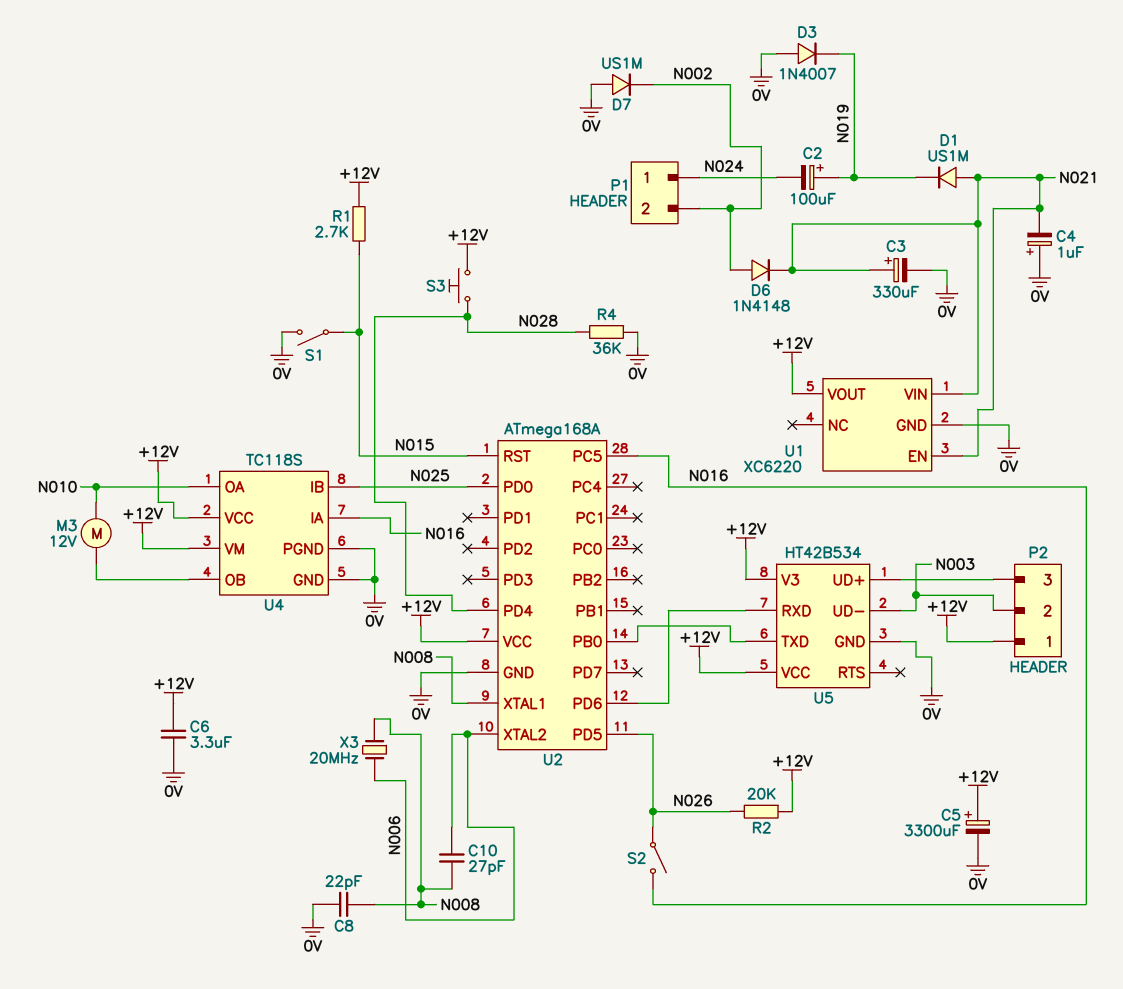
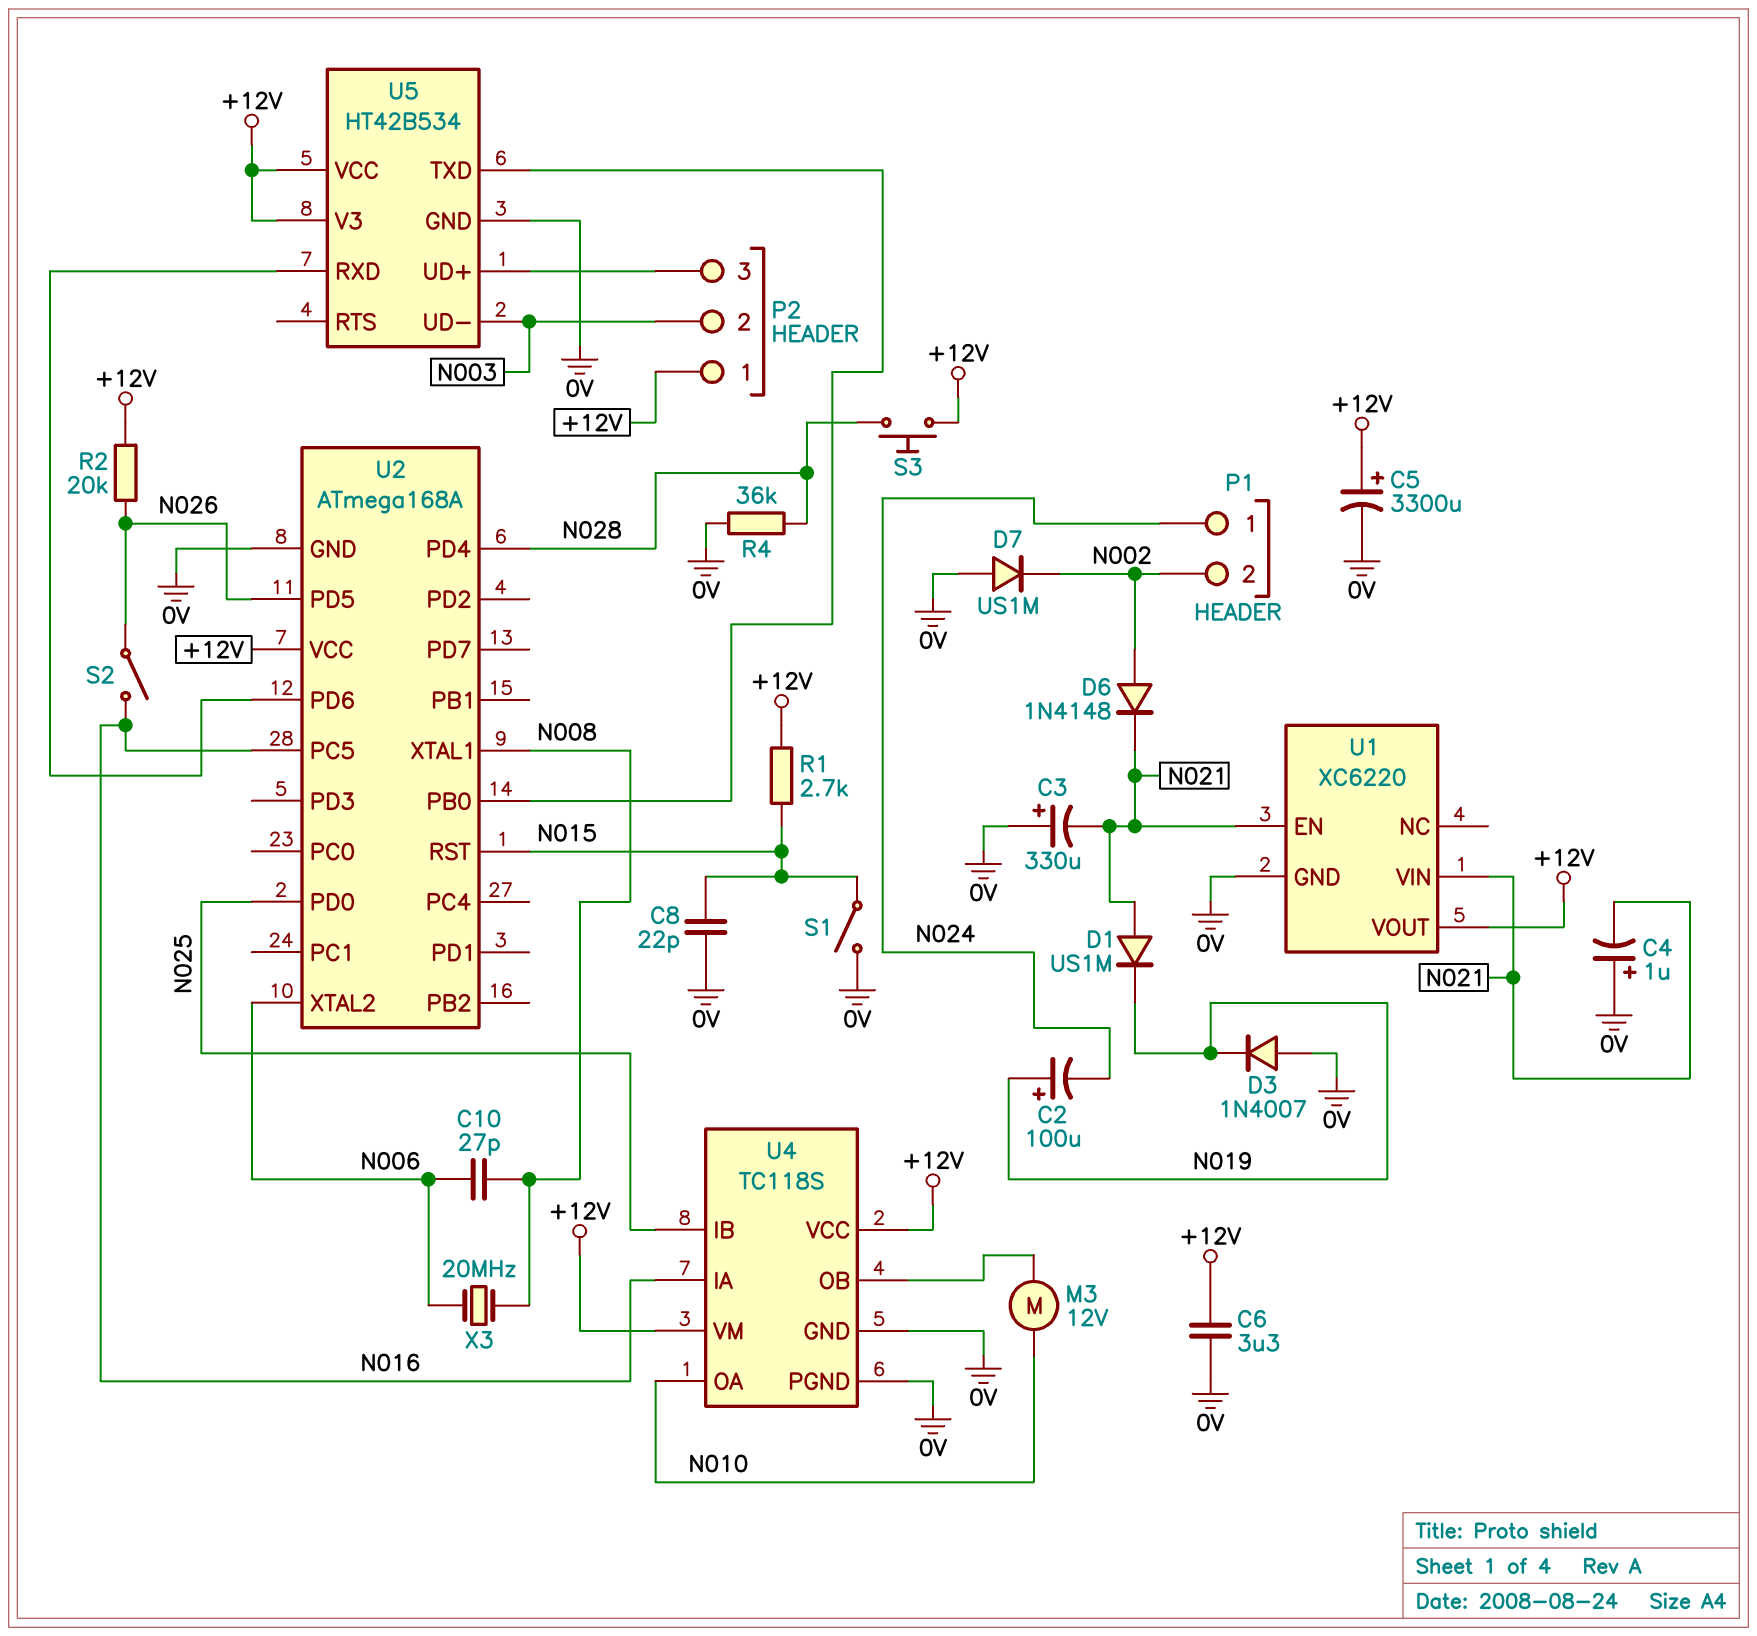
C3: 330uF (plus N021, minus 0V) -> 330uF (plus 0V, minus N021)
C8: 22pF (0V, N008) -> 22pF (0V, N015)

